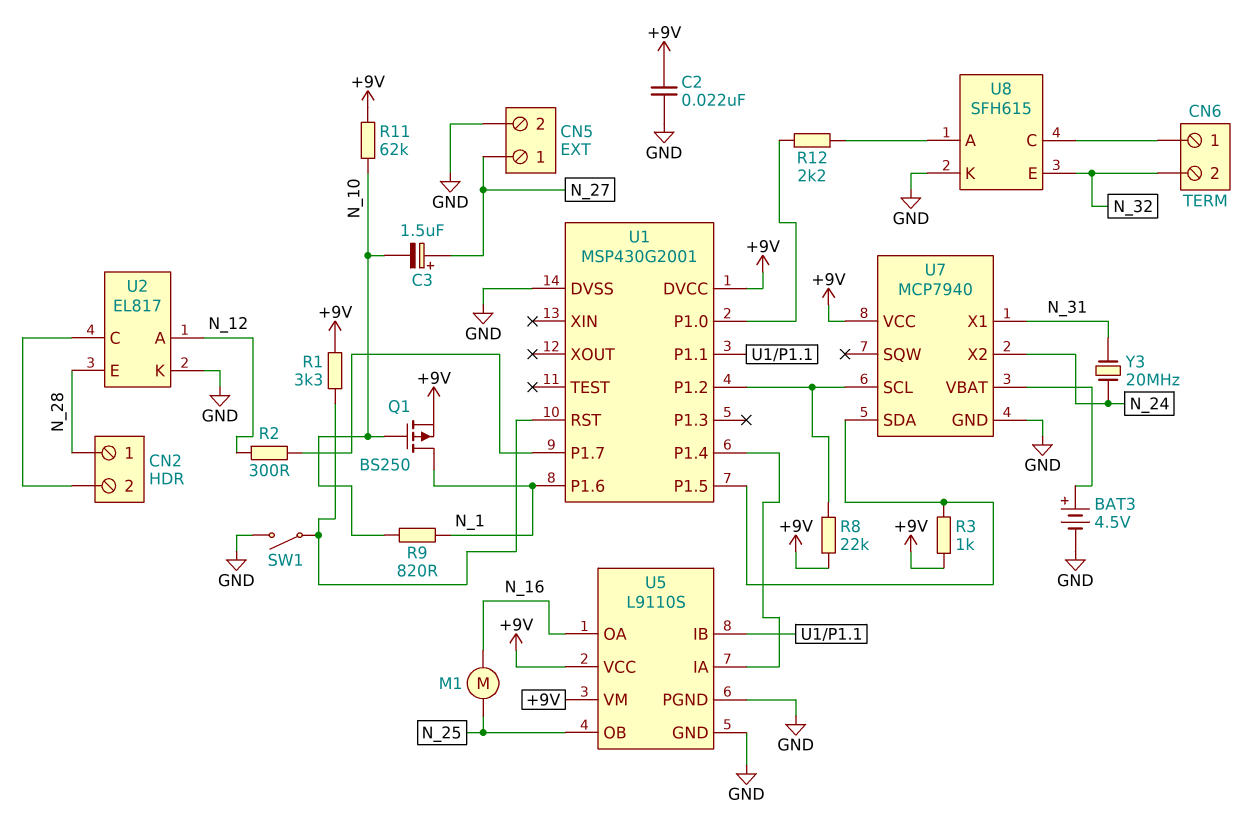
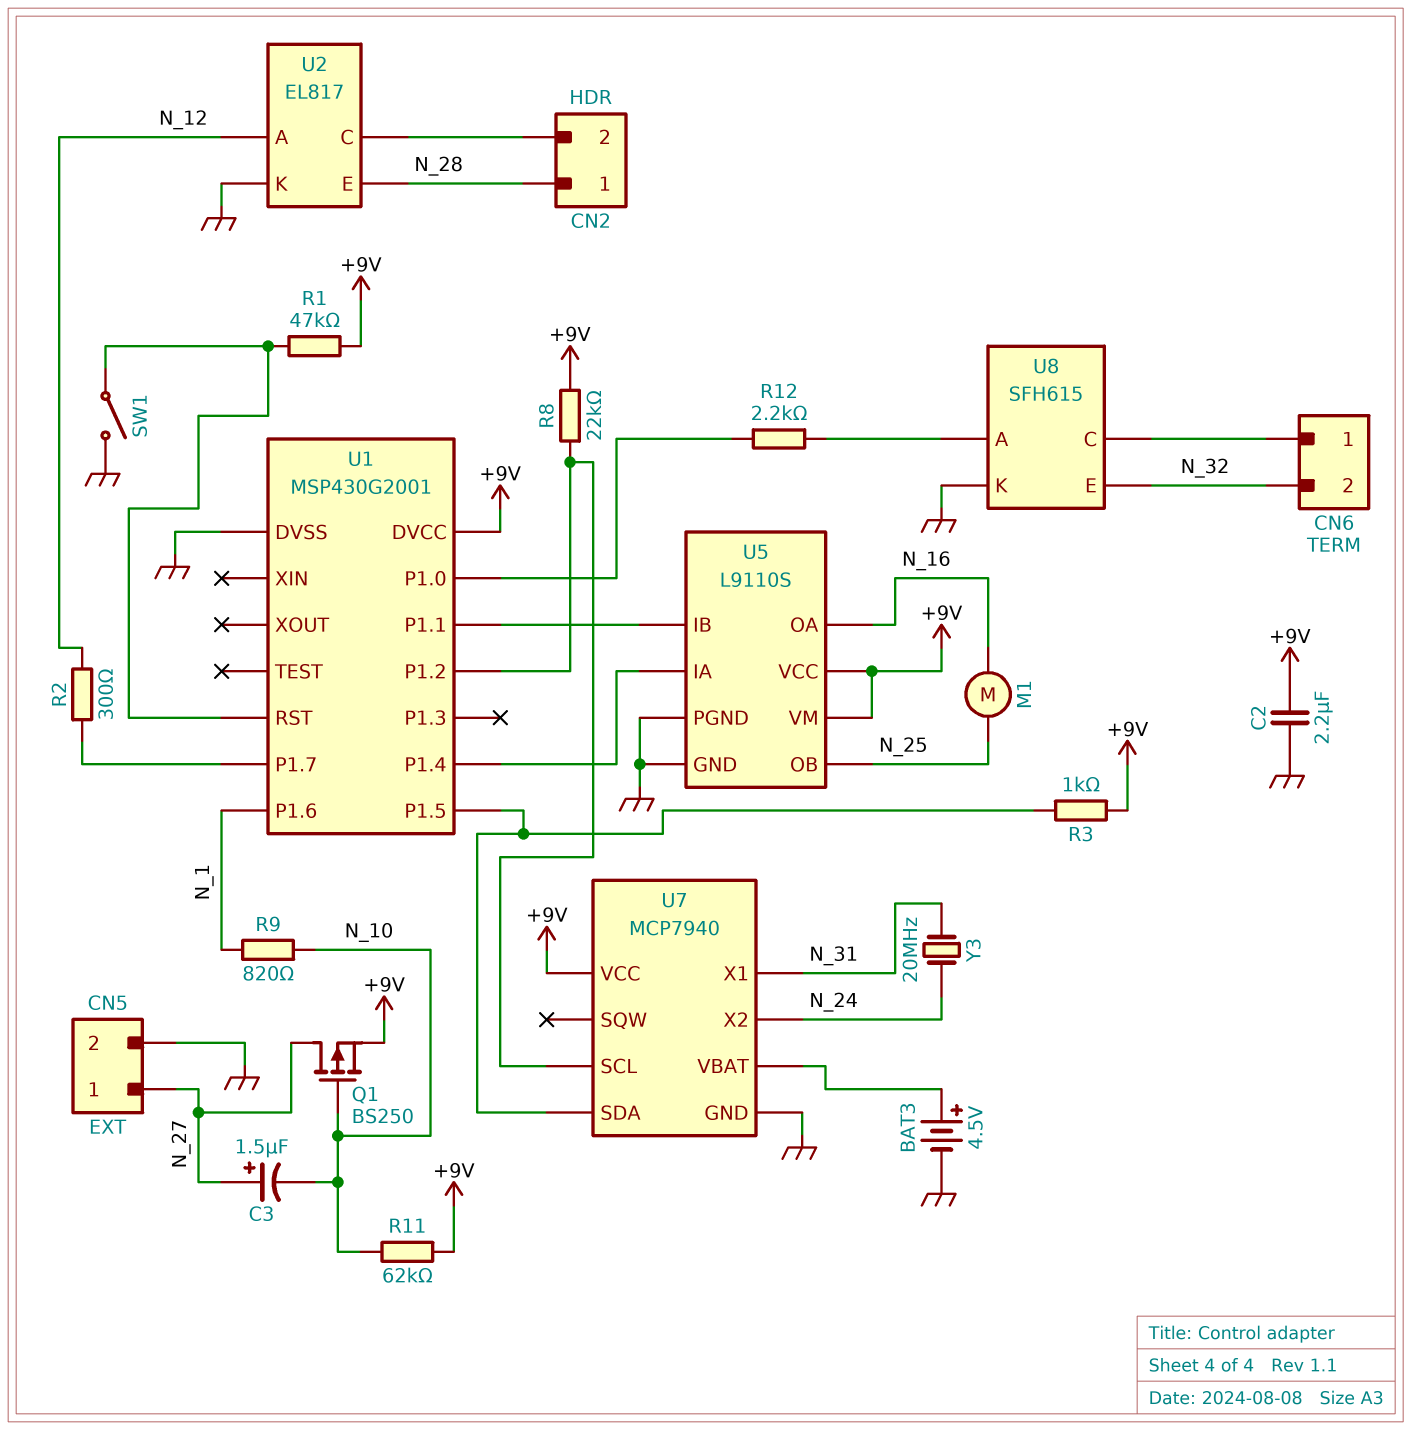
C2: 22nF (+9V, GND) -> 2.2uF (+9V, GND)
Q1: PMOS BS250 (G N_10, D N_1, S +9V) -> PMOS BS250 (G N_10, D N_27, S +9V)
R1: 3.3k (+9V, U1/RST) -> 47k (+9V, U1/RST)

